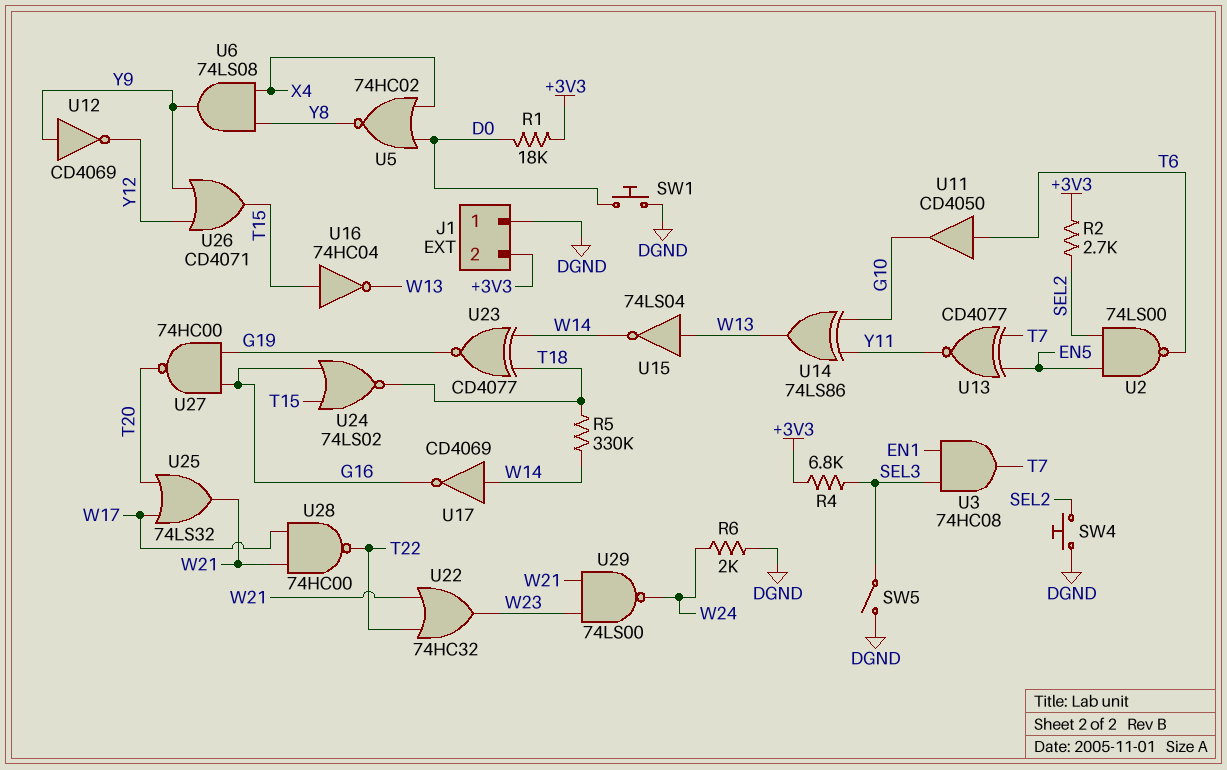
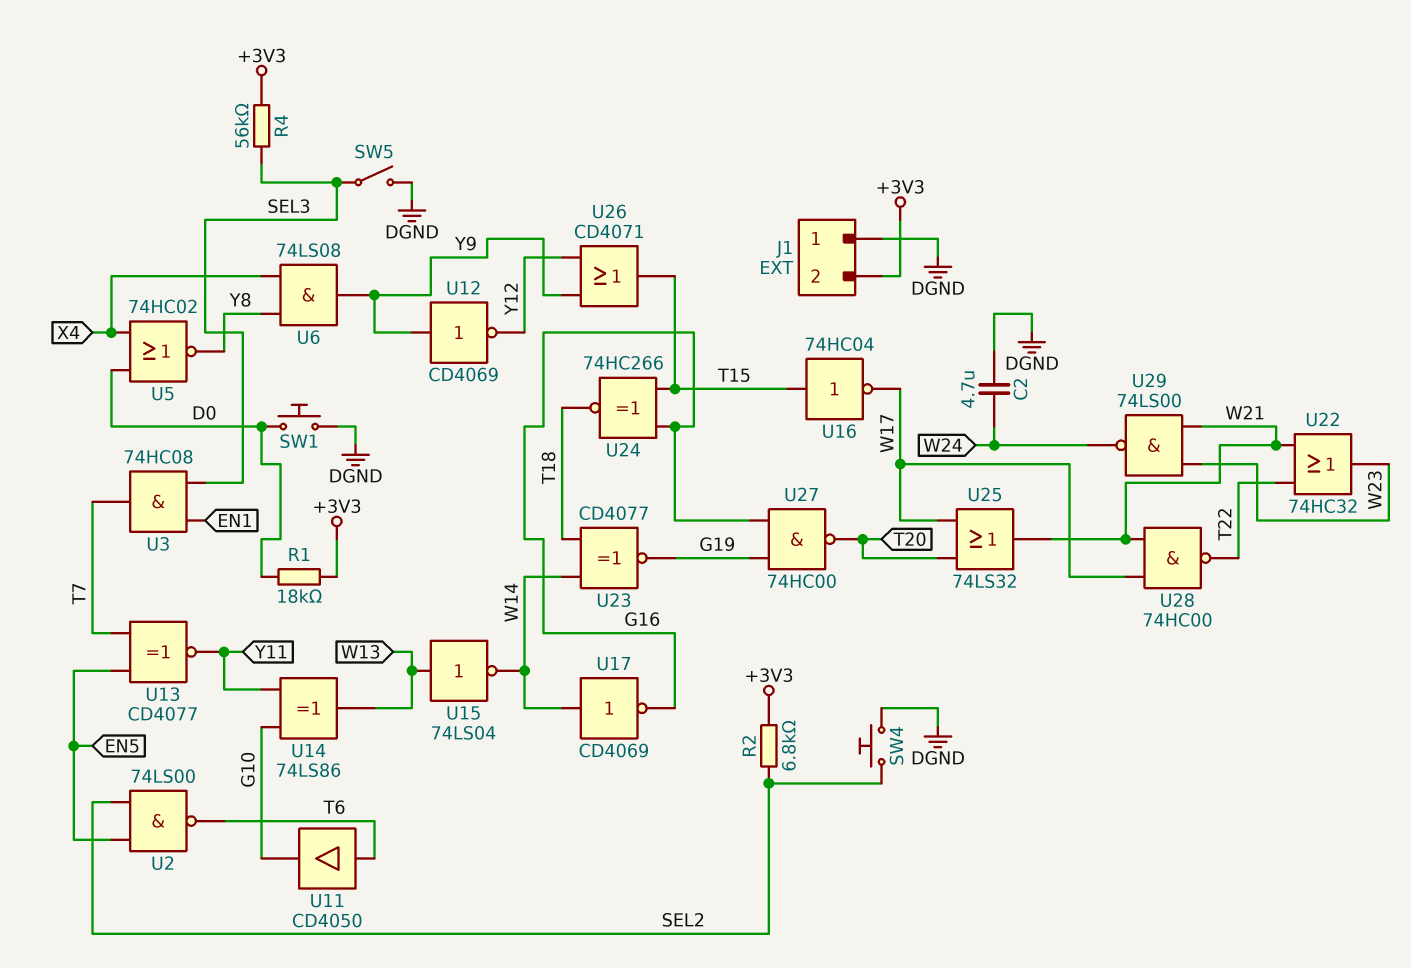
C2: none -> 4.7uF (DGND, W24)
R2: 2.7k (+3V3, SEL2) -> 6.8k (+3V3, SEL2)
R4: 6.8k (+3V3, SEL3) -> 56k (+3V3, SEL3)
R5: 330k (T18, W14) -> none
R6: 2k (DGND, W24) -> none
U16: NOT 74HC04 (in T15, out W13) -> NOT 74HC04 (in T15, out W17)
U24: NOR 74LS02 (in G16, in T15, out T18) -> XNOR 74HC266 (in G16, in T15, out T18)

